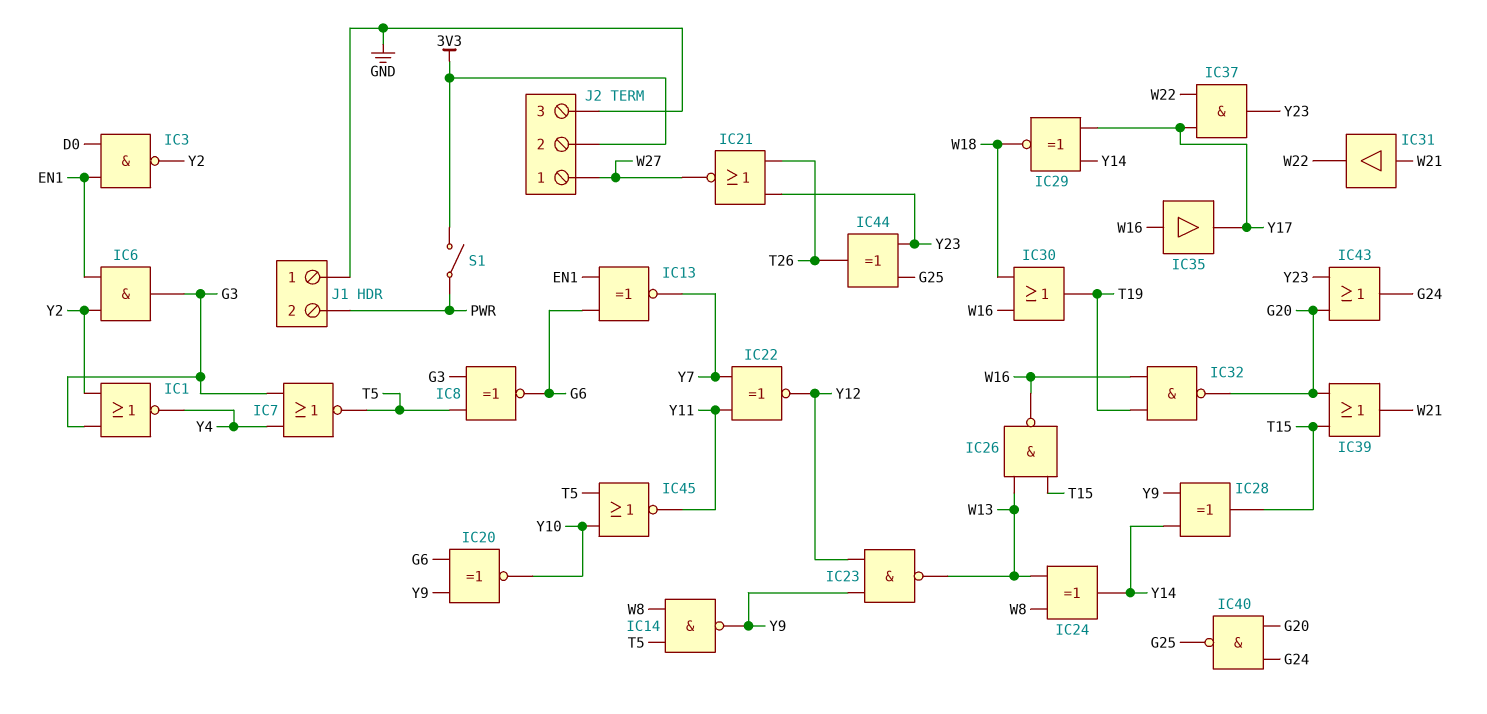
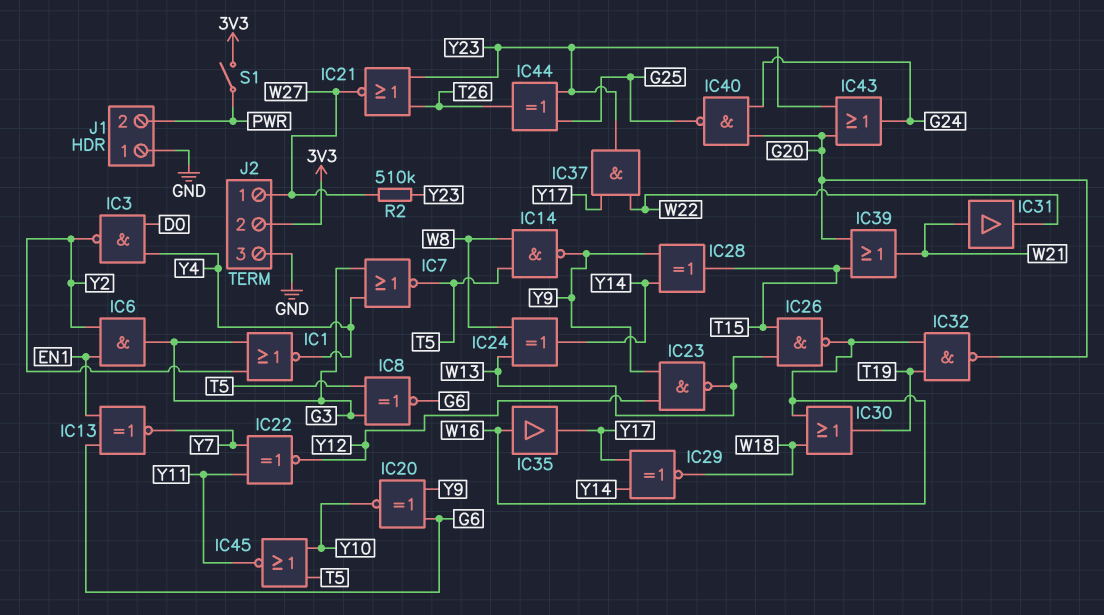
IC3: NAND (in D0, in EN1, out Y2) -> NAND (in D0, in Y4, out Y2)
R2: none -> 510k (W27, Y23)

